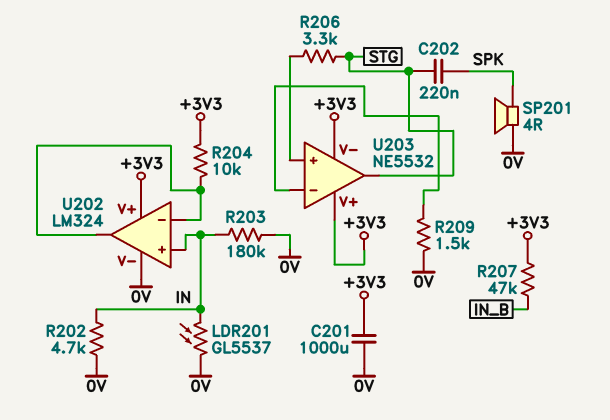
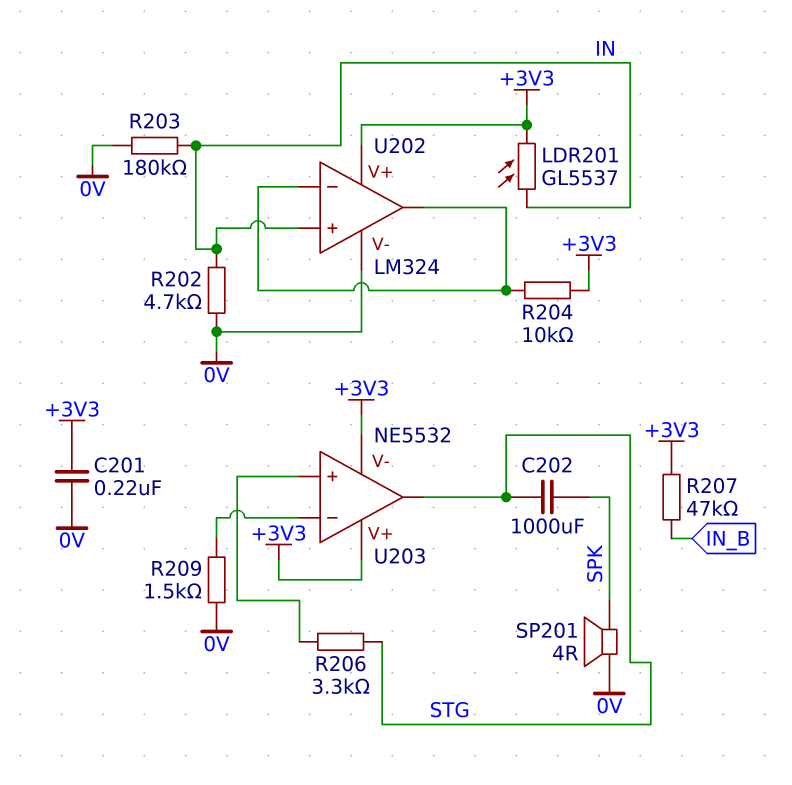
C201: 1000uF (+3V3, 0V) -> 220nF (+3V3, 0V)
C202: 220nF (SPK, STG) -> 1000uF (SPK, STG)
LDR201: GL5537 (0V, IN) -> GL5537 (+3V3, IN)

